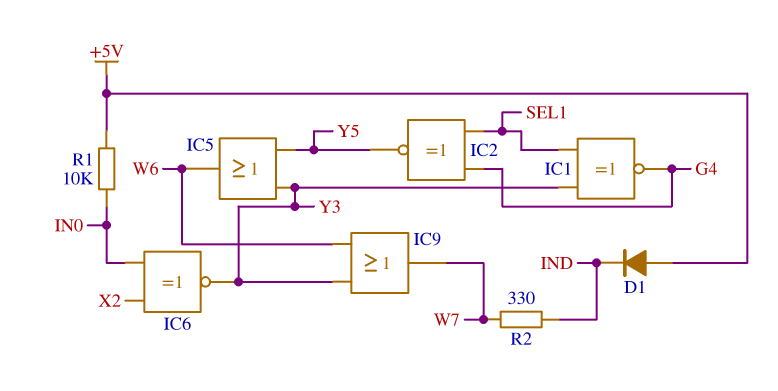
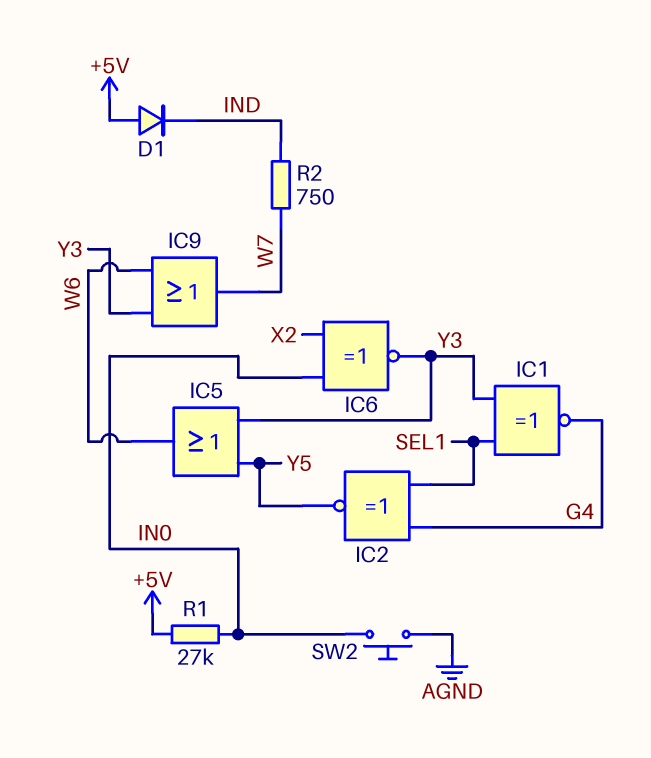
R1: 10k (+5V, IN0) -> 27k (+5V, IN0)
R2: 330 (IND, W7) -> 750 (IND, W7)
SW2: none -> button (AGND, IN0)

